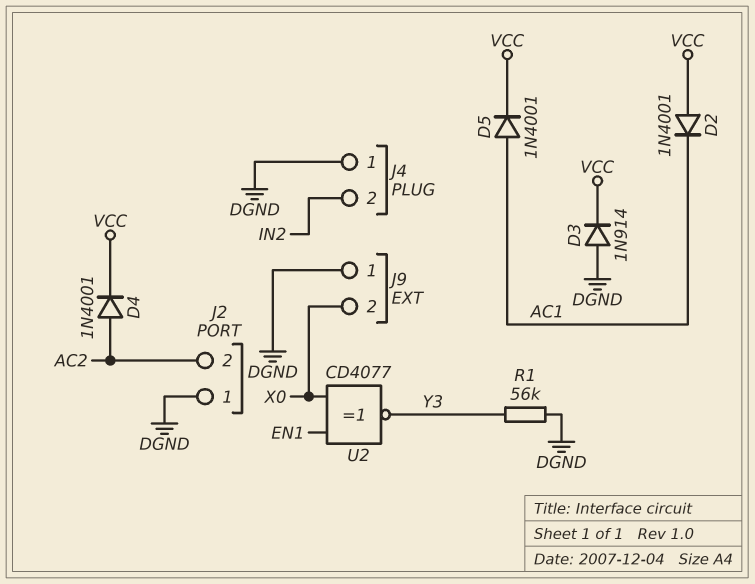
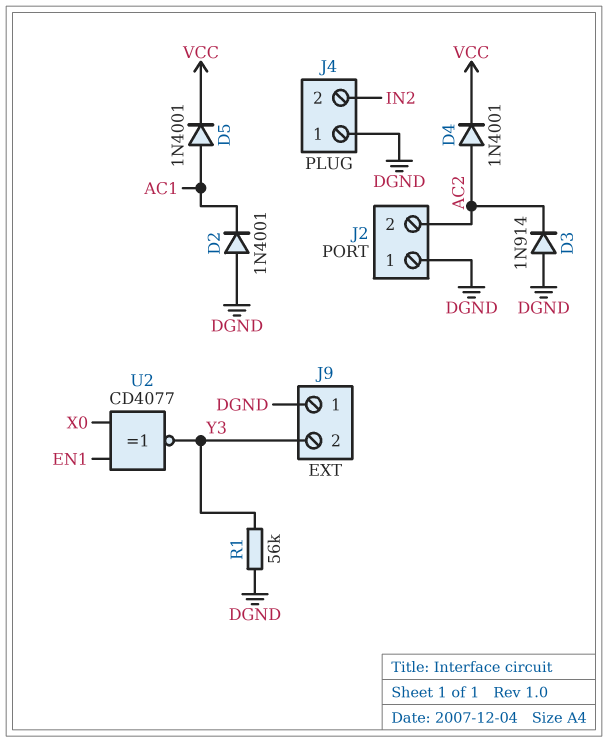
D2: diode 1N4001 (A VCC, K AC1) -> diode 1N4001 (A DGND, K AC1)
D3: diode 1N914 (A DGND, K VCC) -> diode 1N914 (A DGND, K AC2)
J9 pin 2: X0 -> Y3

